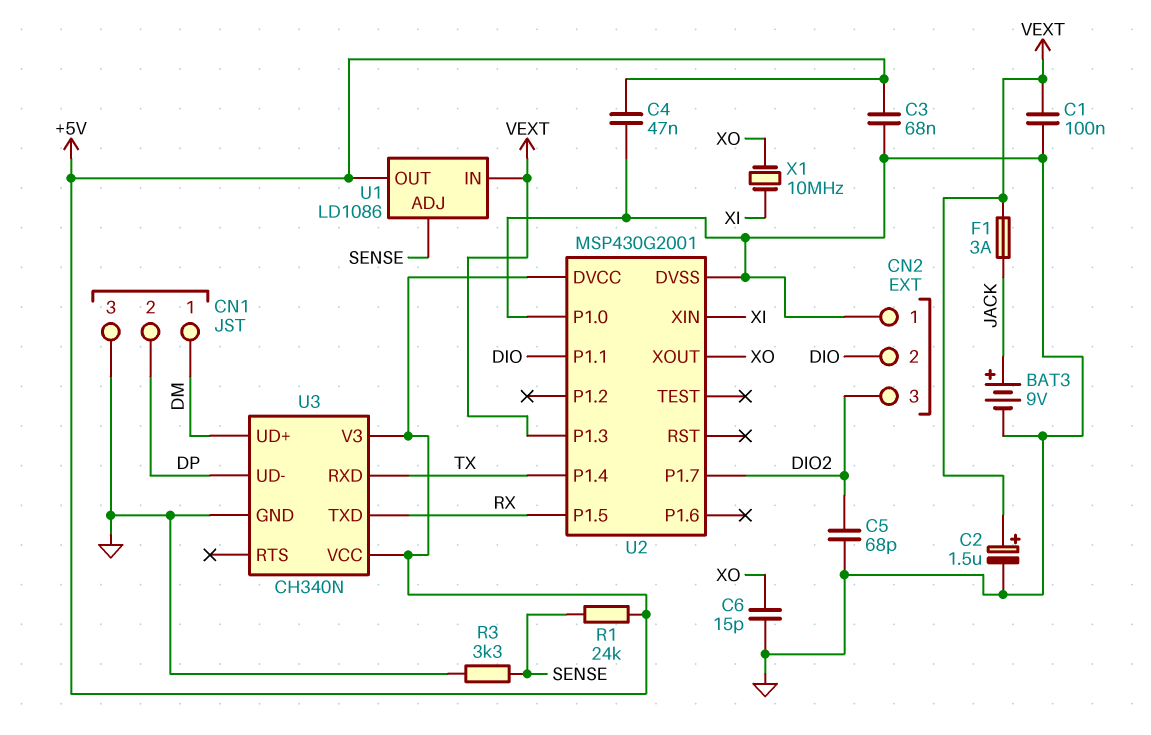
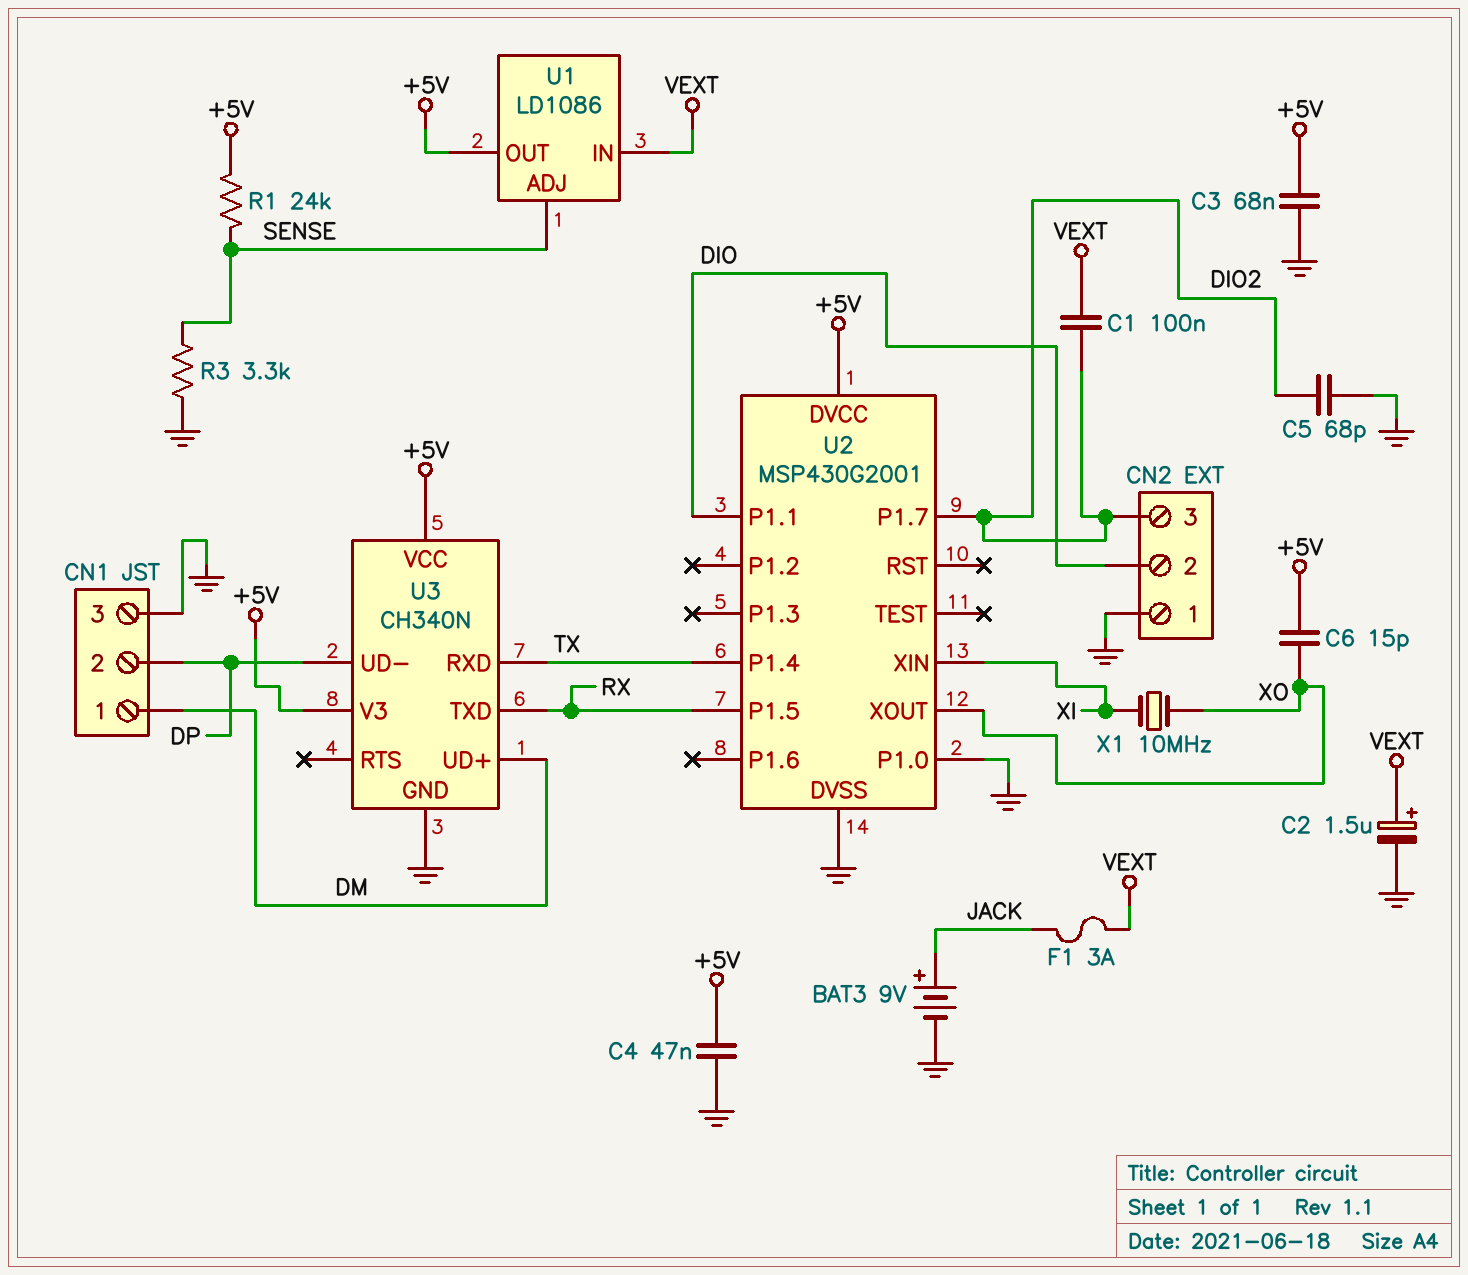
C1: 100nF (GND, VEXT) -> 100nF (DIO2, VEXT)
C6: 15pF (GND, XO) -> 15pF (+5V, XO)
U2 pin P1.3: VEXT -> none

